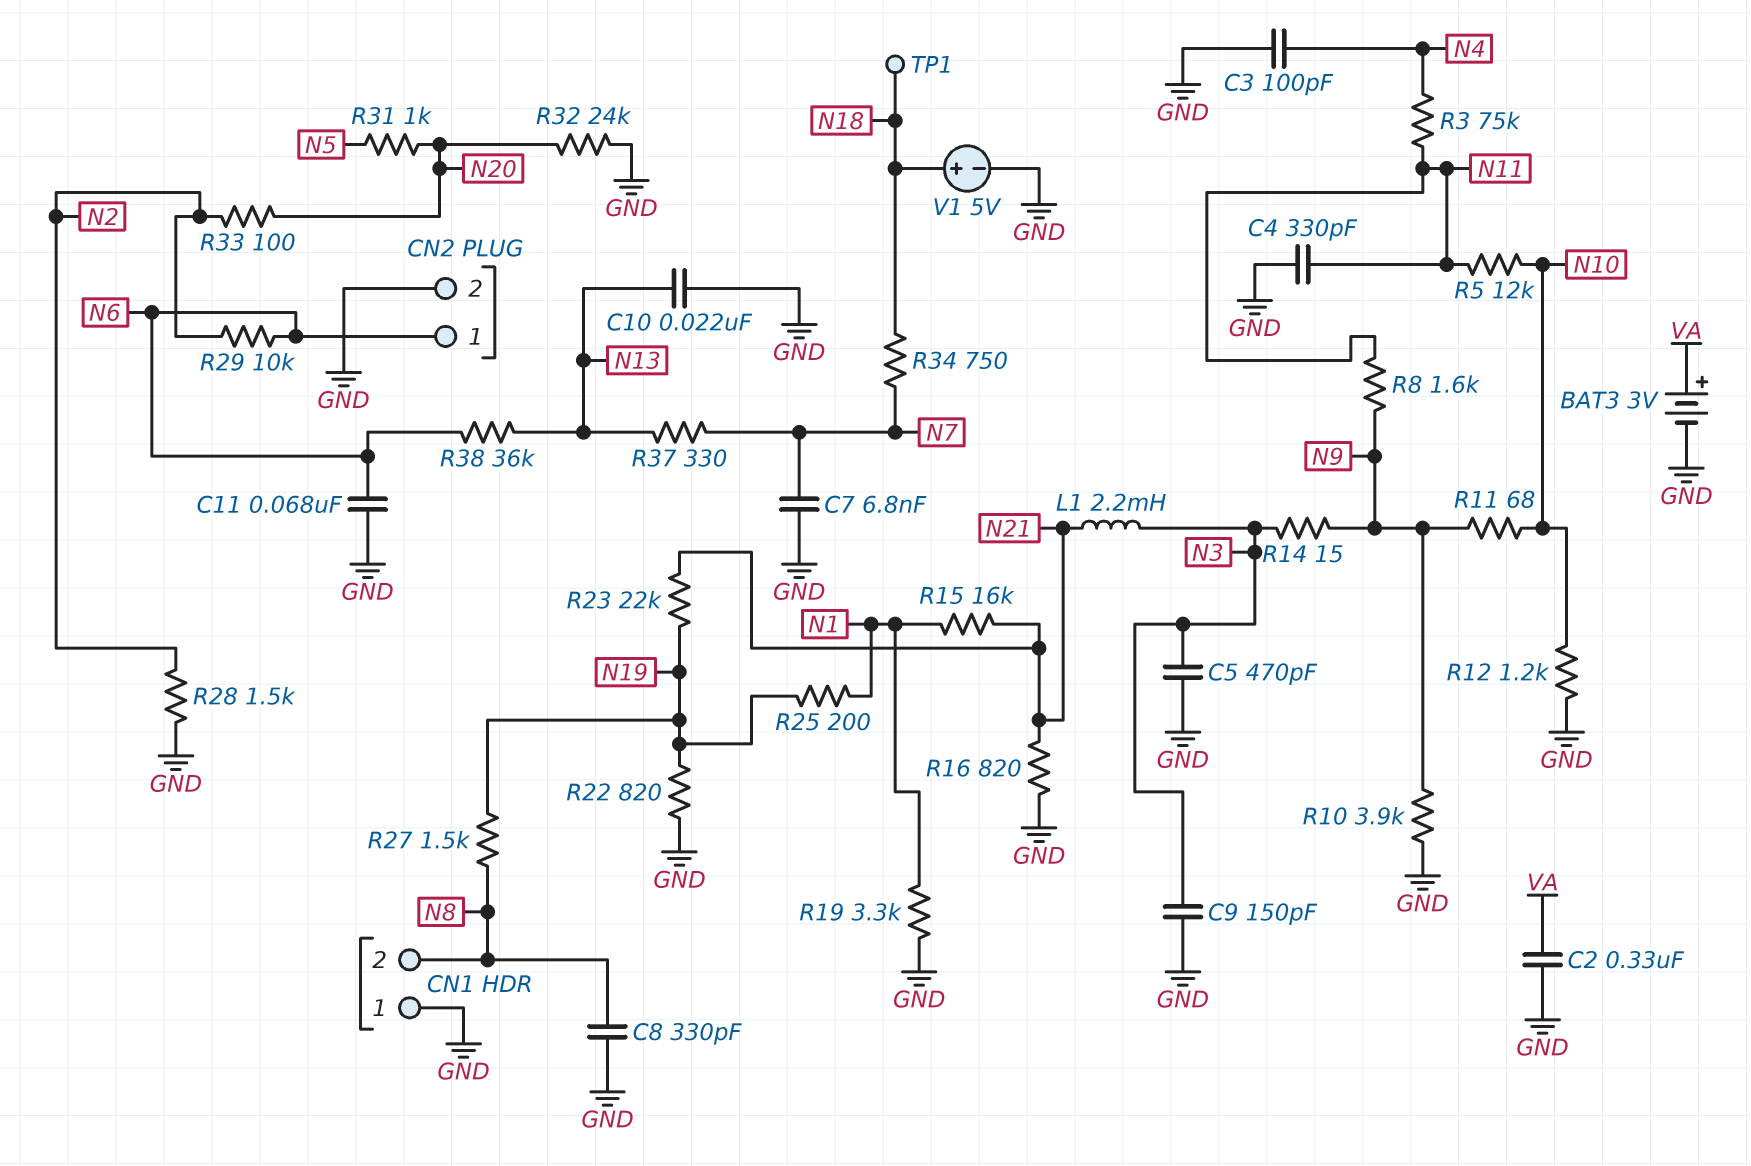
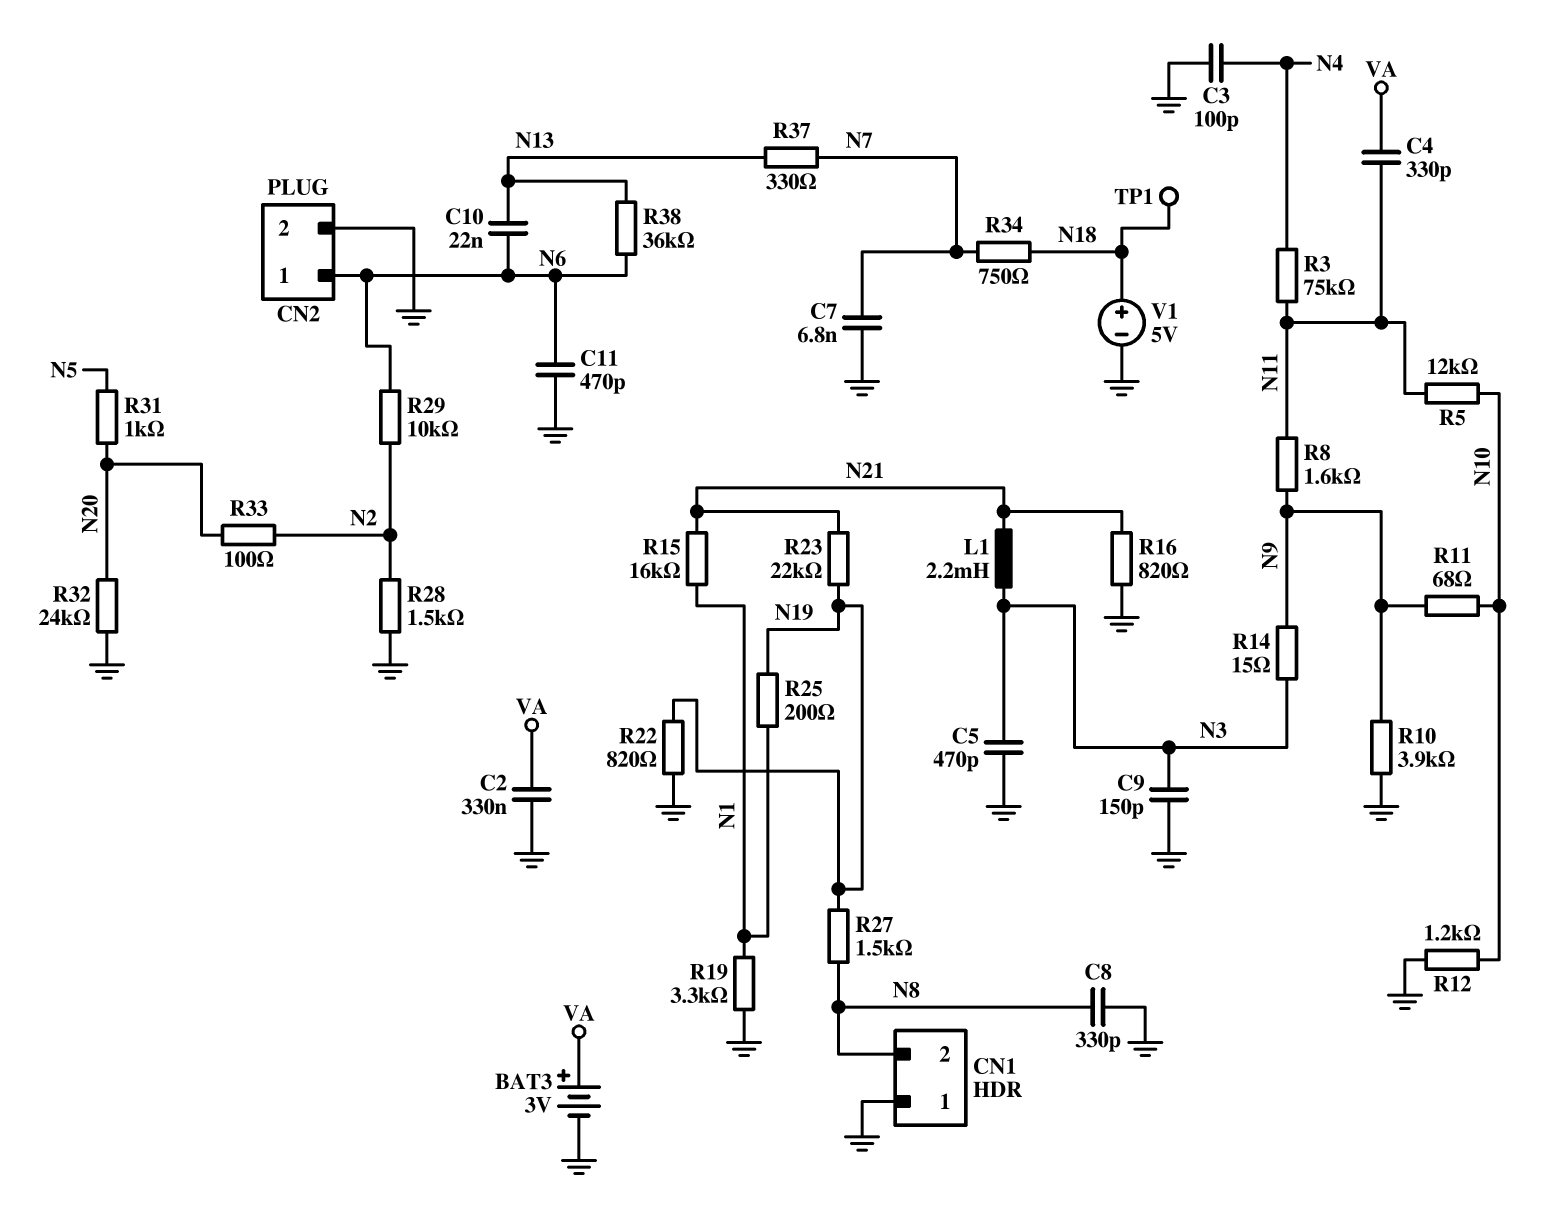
C4: 330pF (GND, N11) -> 330pF (N11, VA)
C10: 22nF (GND, N13) -> 22nF (N6, N13)
C11: 68nF (GND, N6) -> 470pF (GND, N6)

